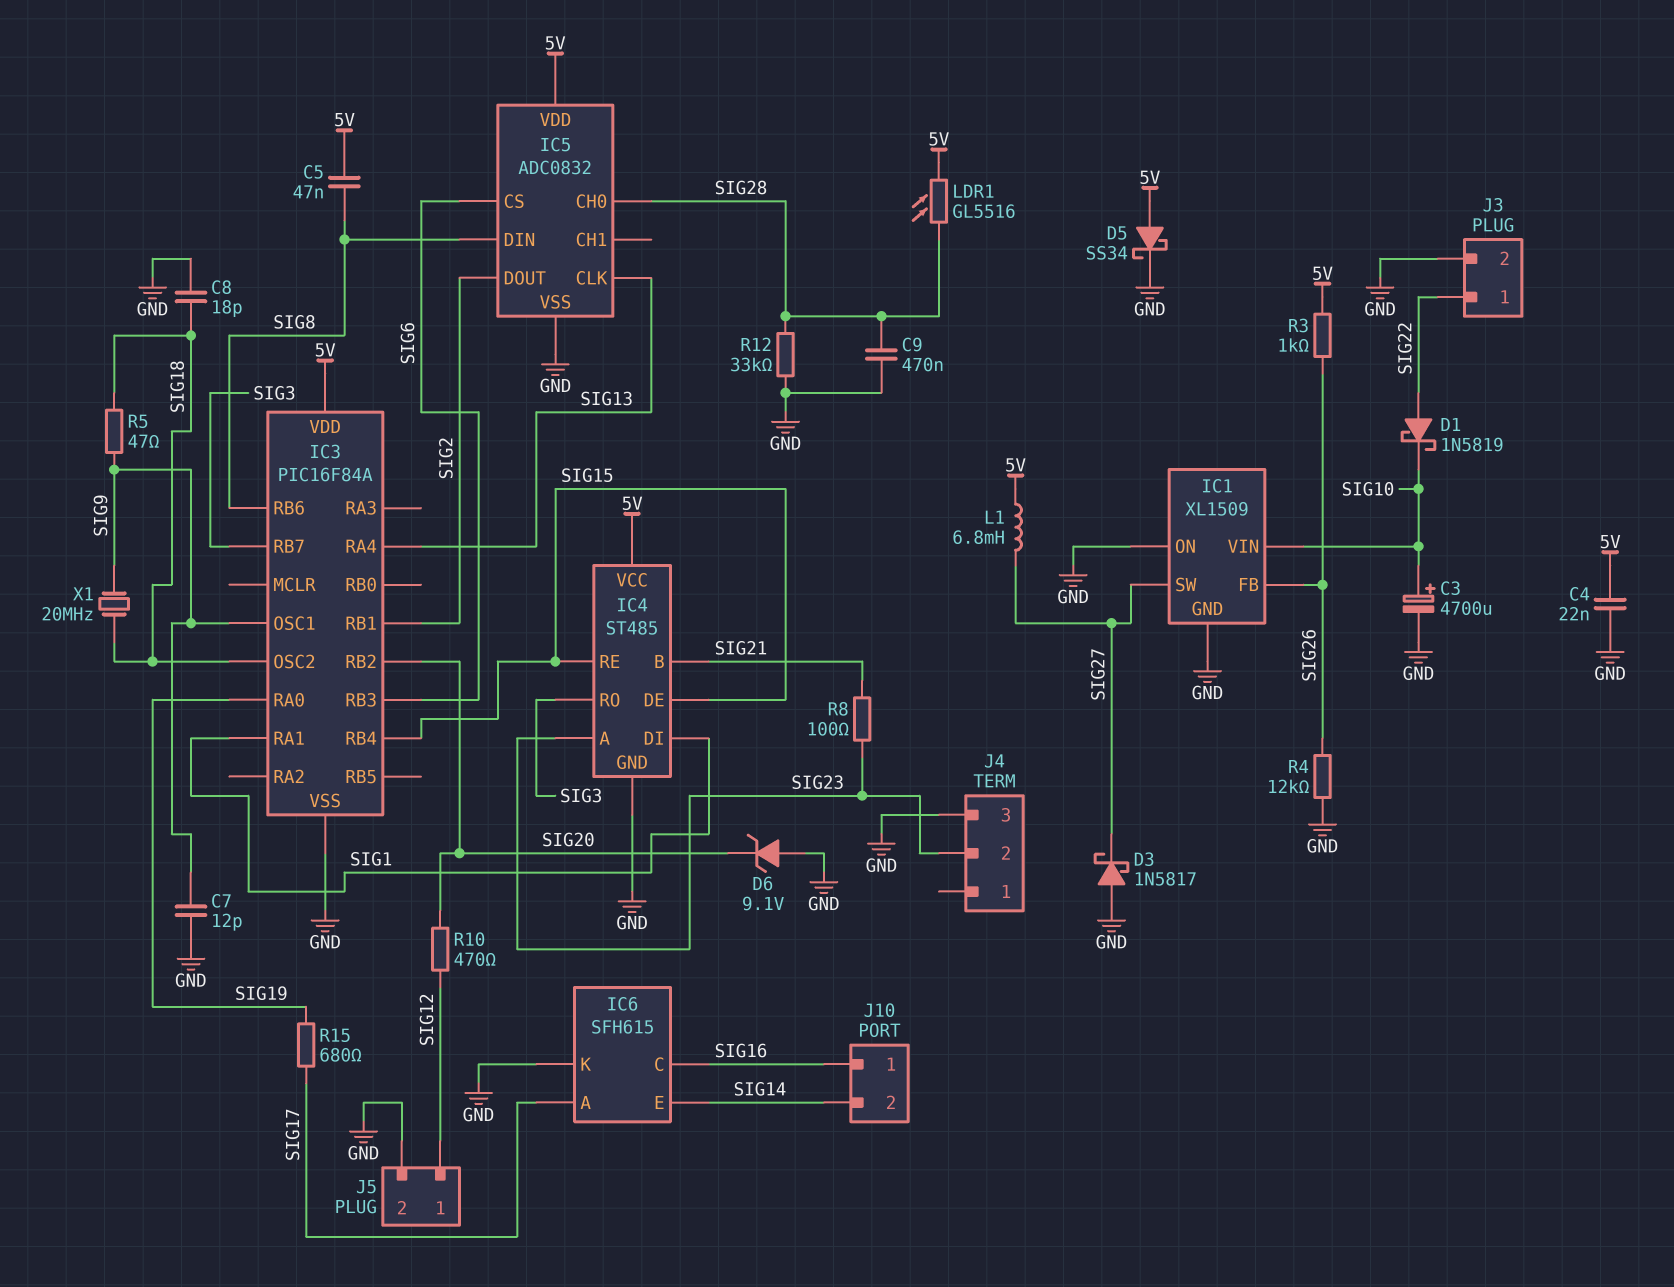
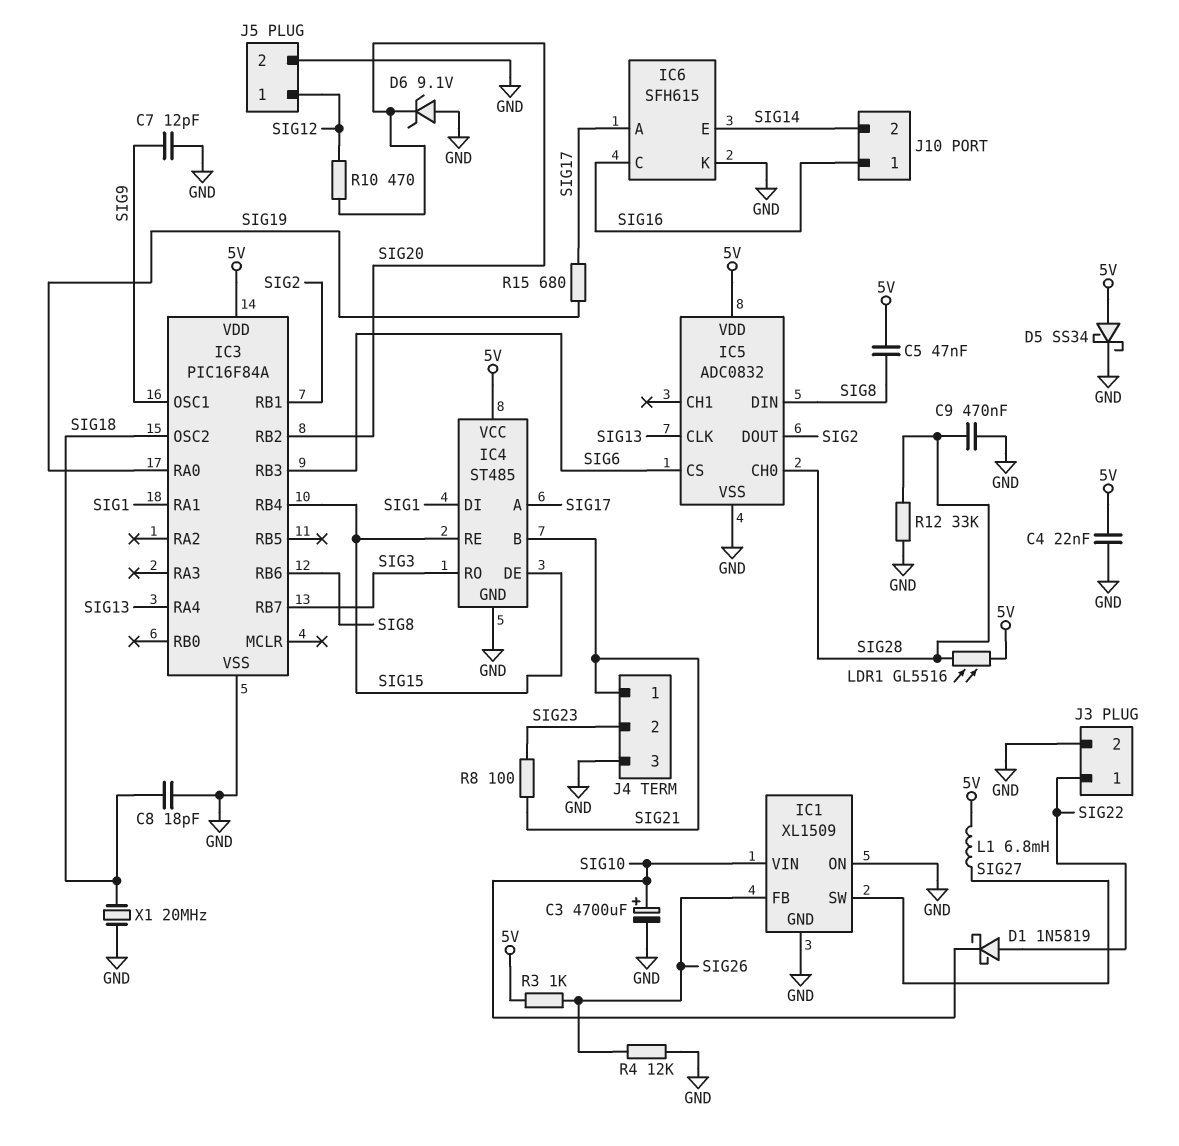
D3: schottky 1N5817 (A GND, K SIG27) -> none
IC4 pin A: SIG23 -> SIG17
J4 pin 1: none -> SIG21
R5: 47 (SIG9, SIG18) -> none
X1: 20MHz (SIG9, SIG18) -> 20MHz (GND, SIG18)

